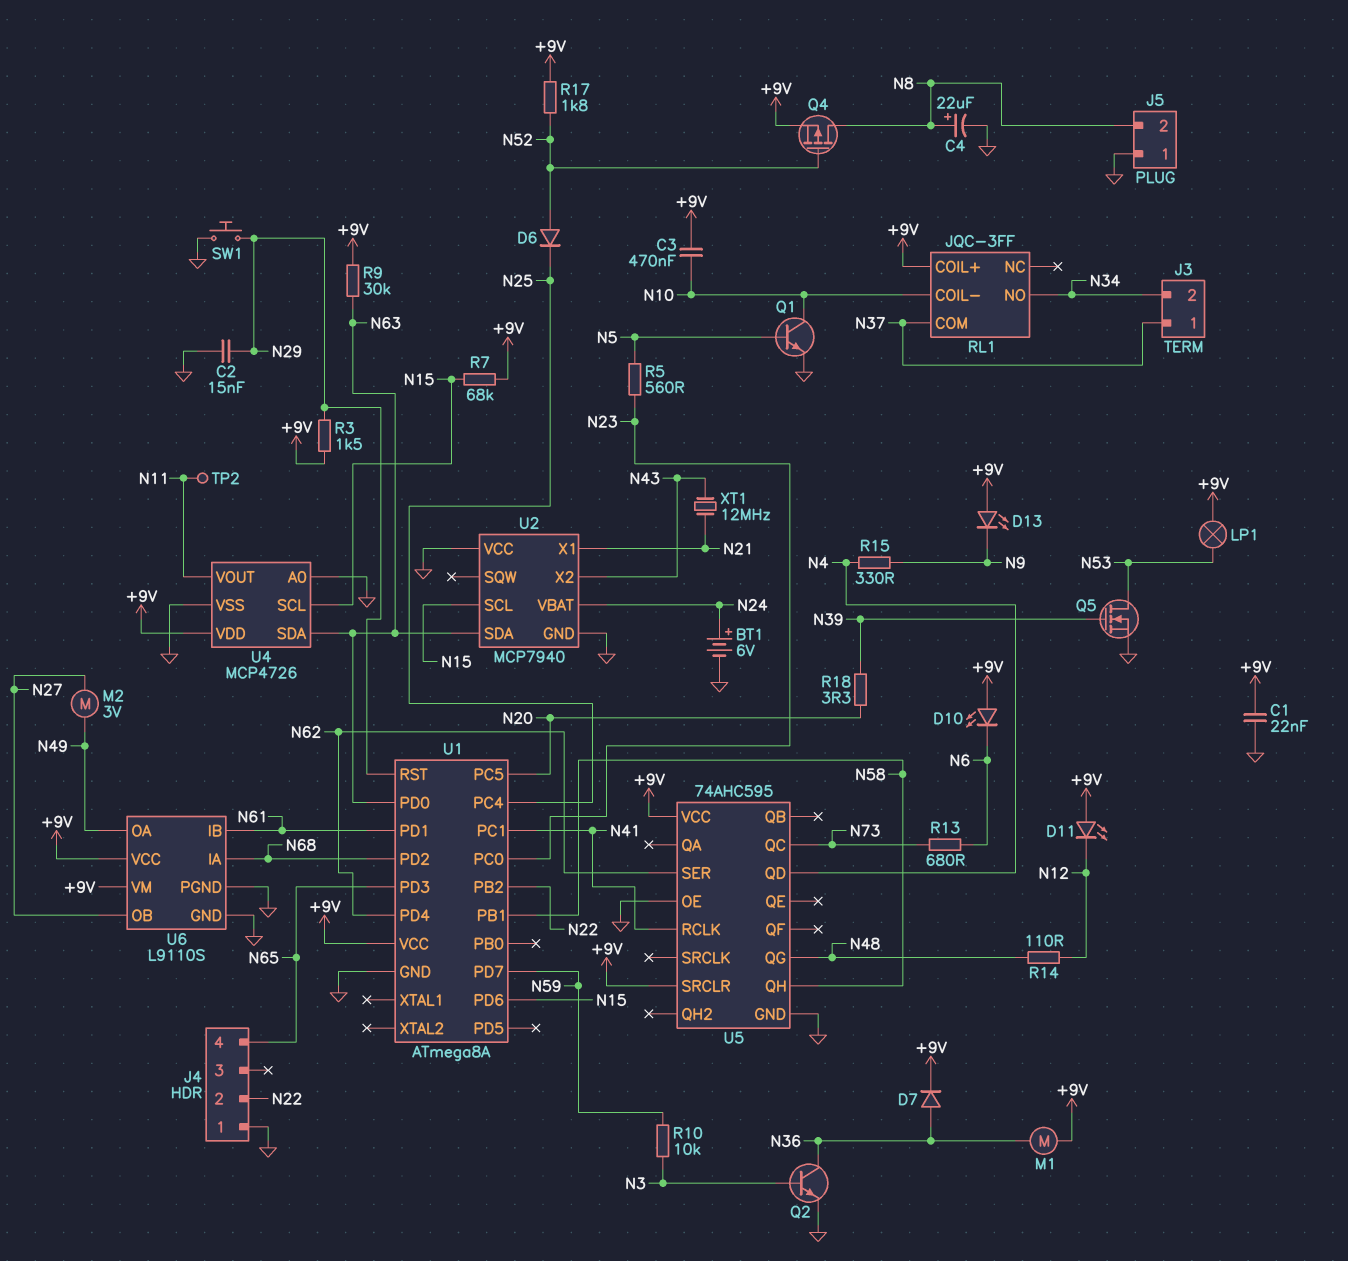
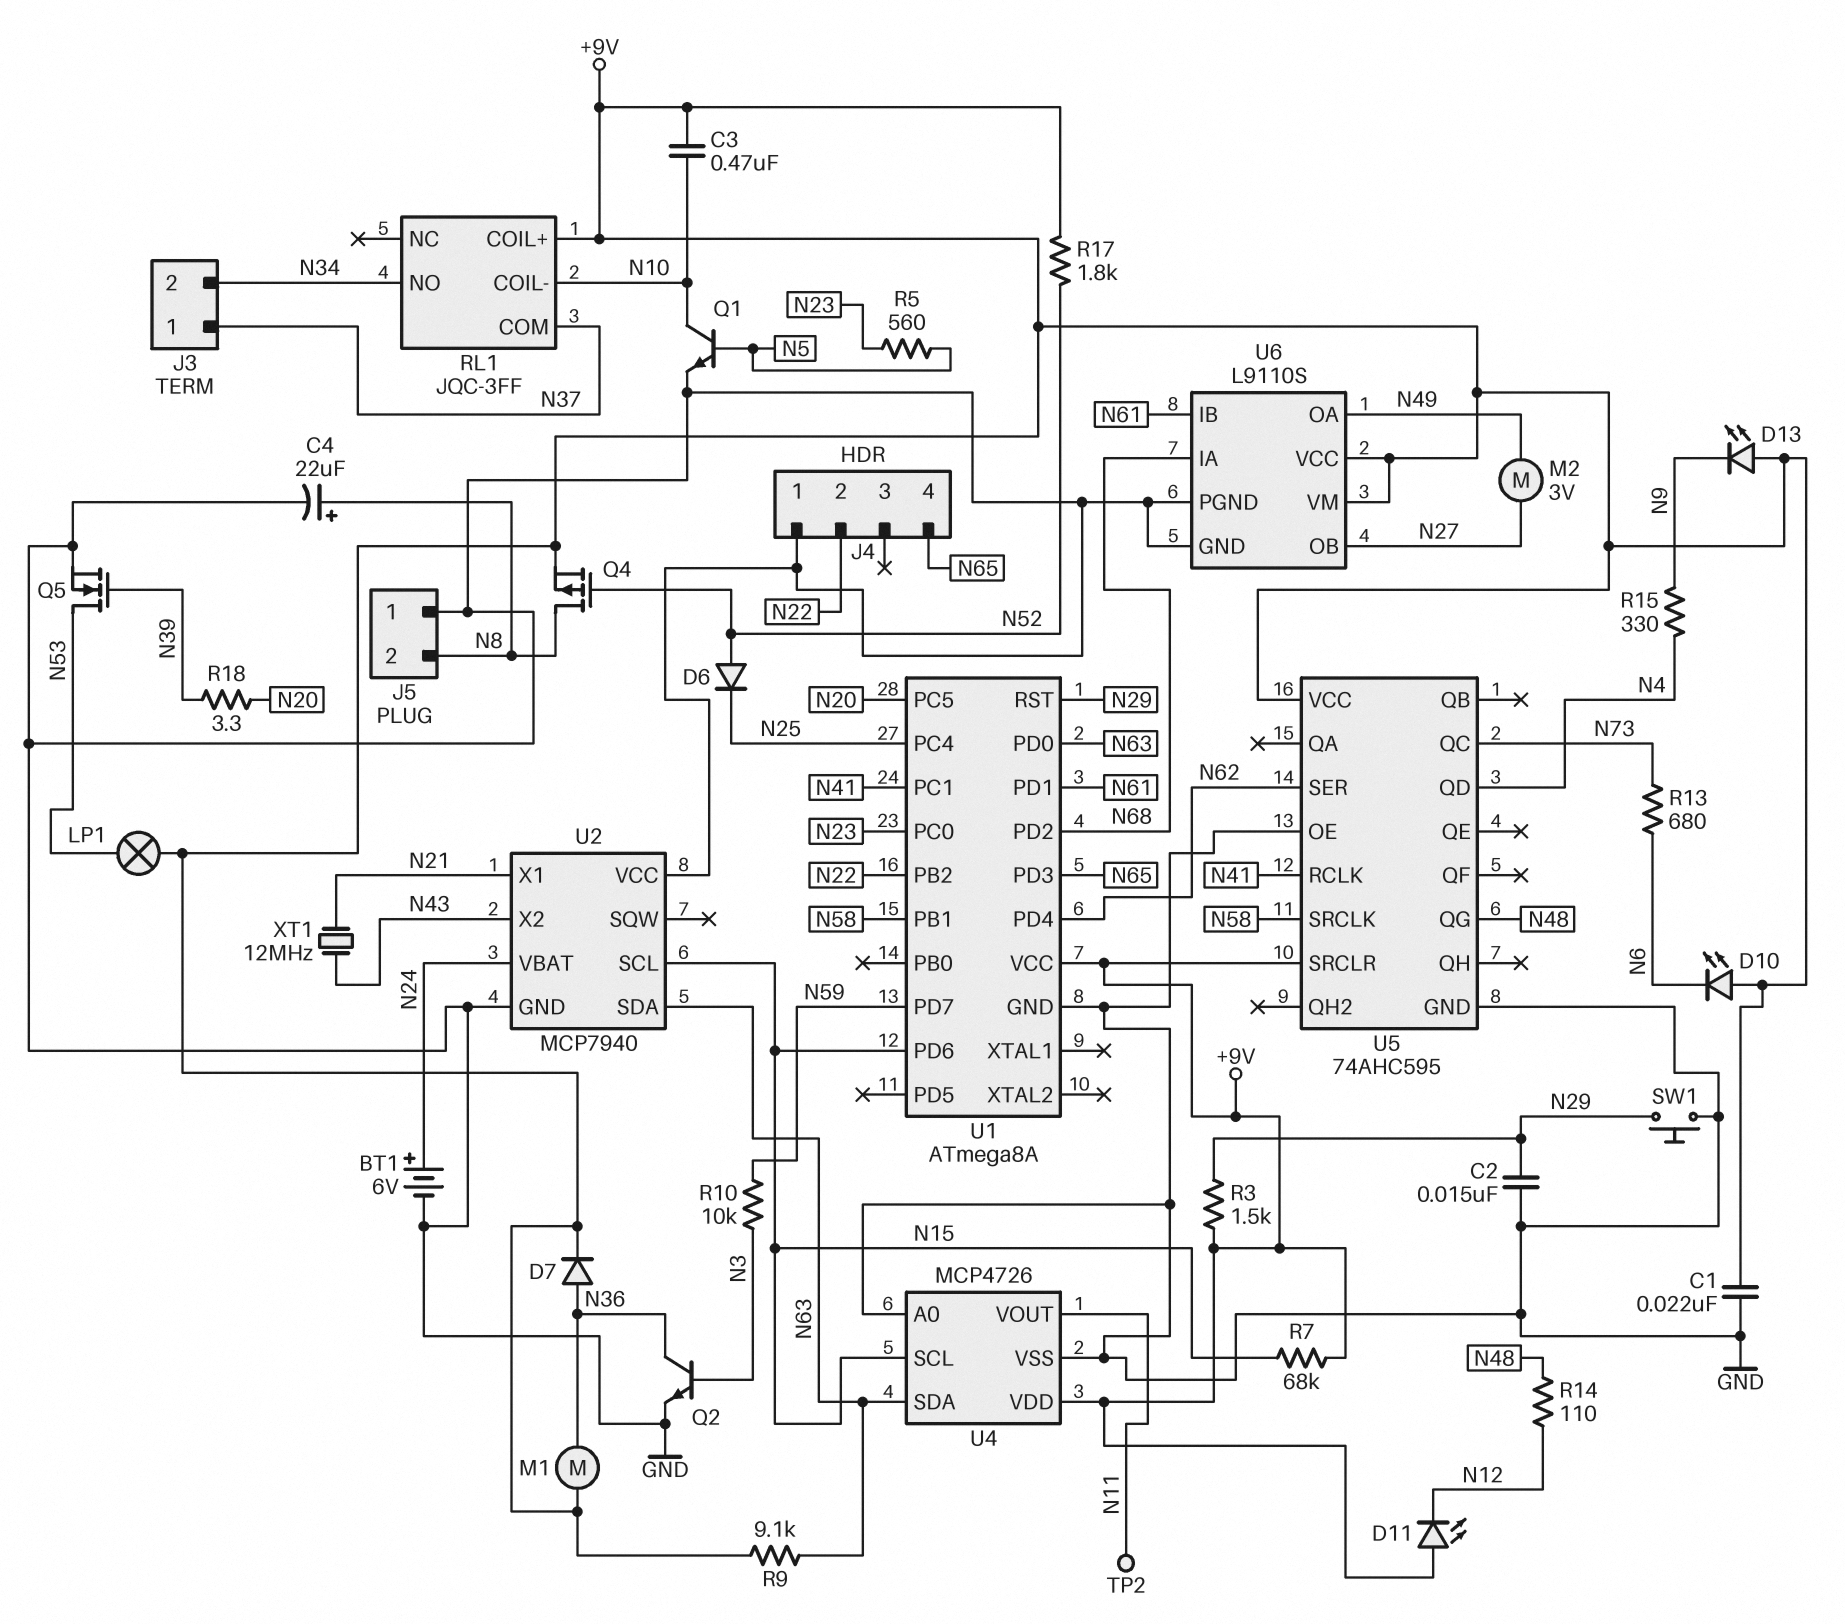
R9: 30k (+9V, N63) -> 9.1k (+9V, N63)
U5 pin QH: N58 -> none
U5 pin SRCLK: none -> N58

